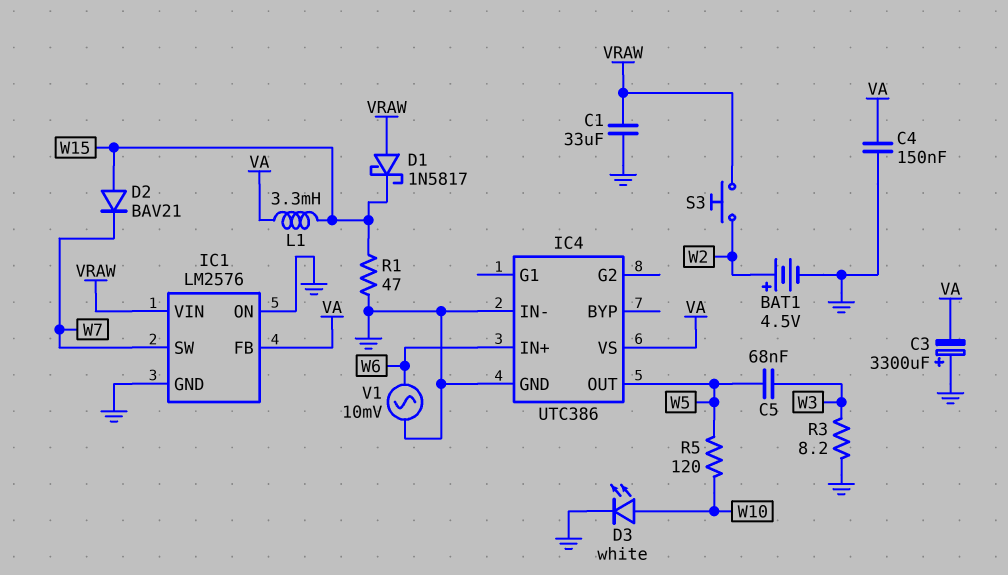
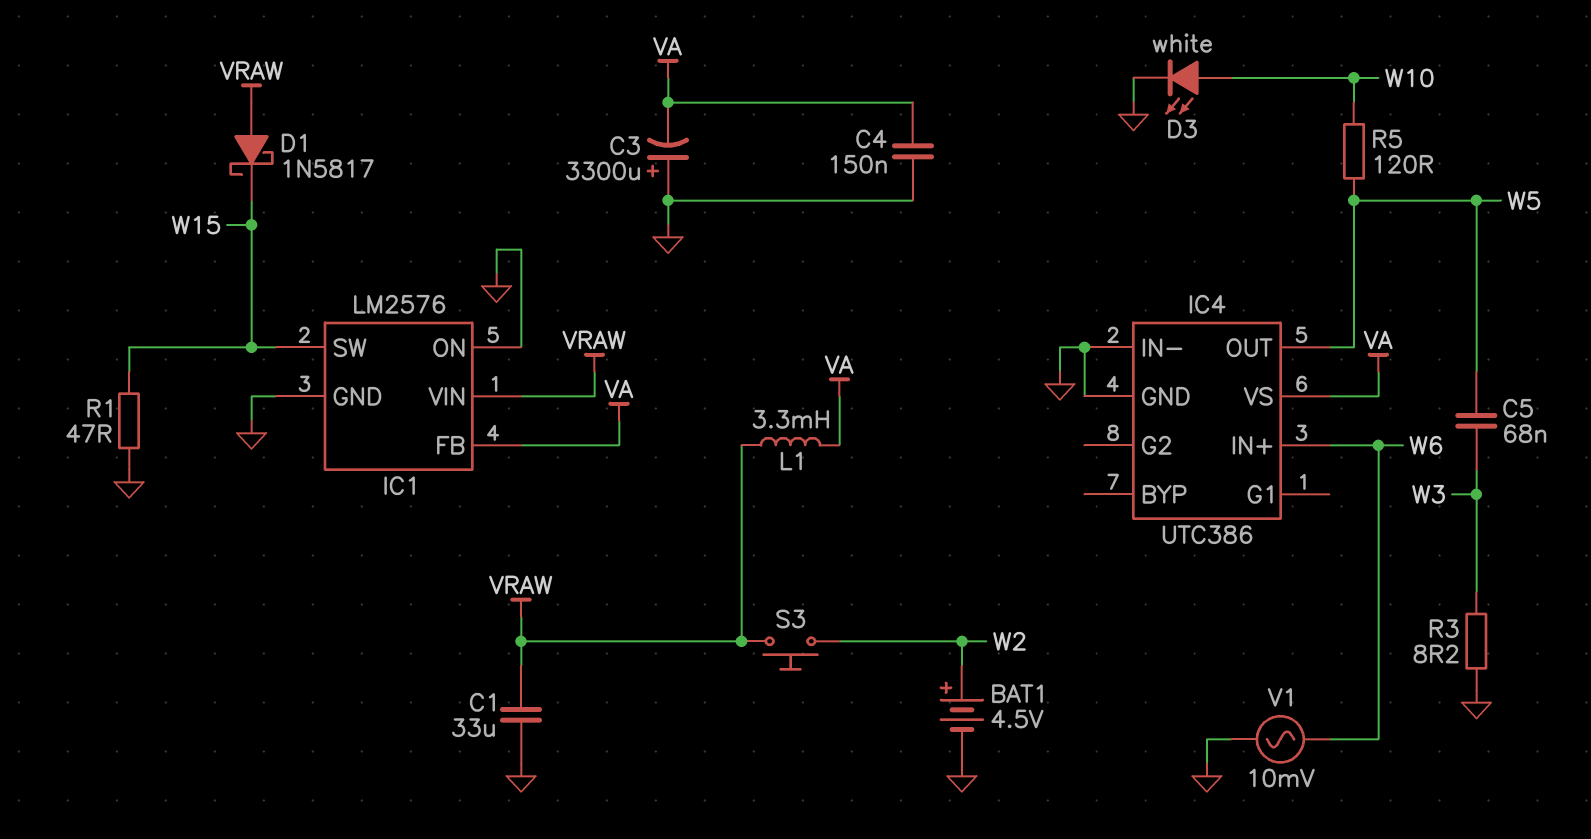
D2: diode BAV21 (A W15, K W7) -> none
IC1 pin SW: W7 -> W15
L1: 3.3mH (VA, W15) -> 3.3mH (VA, VRAW)

